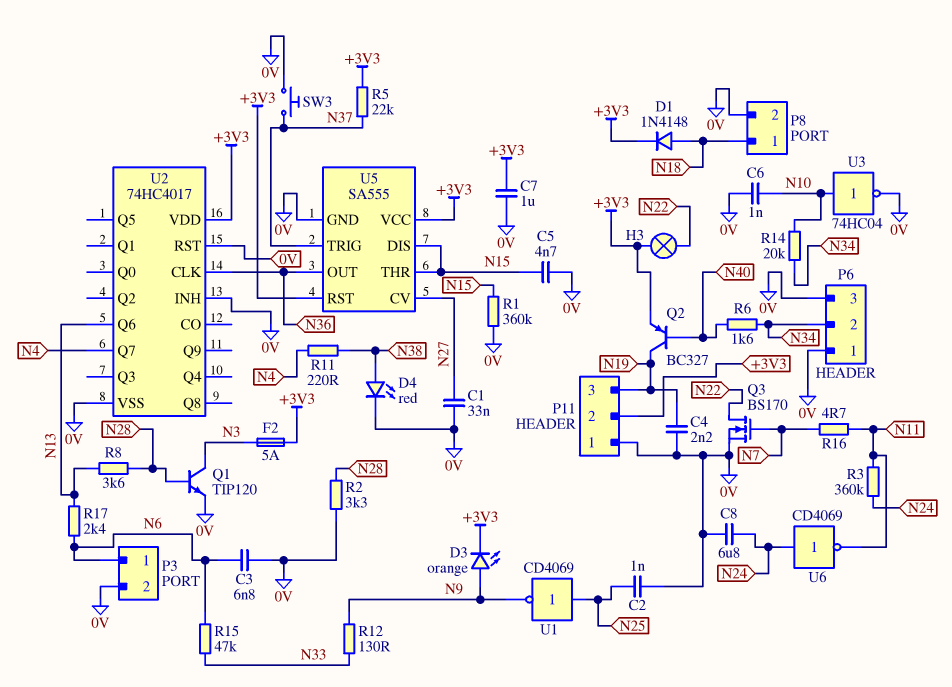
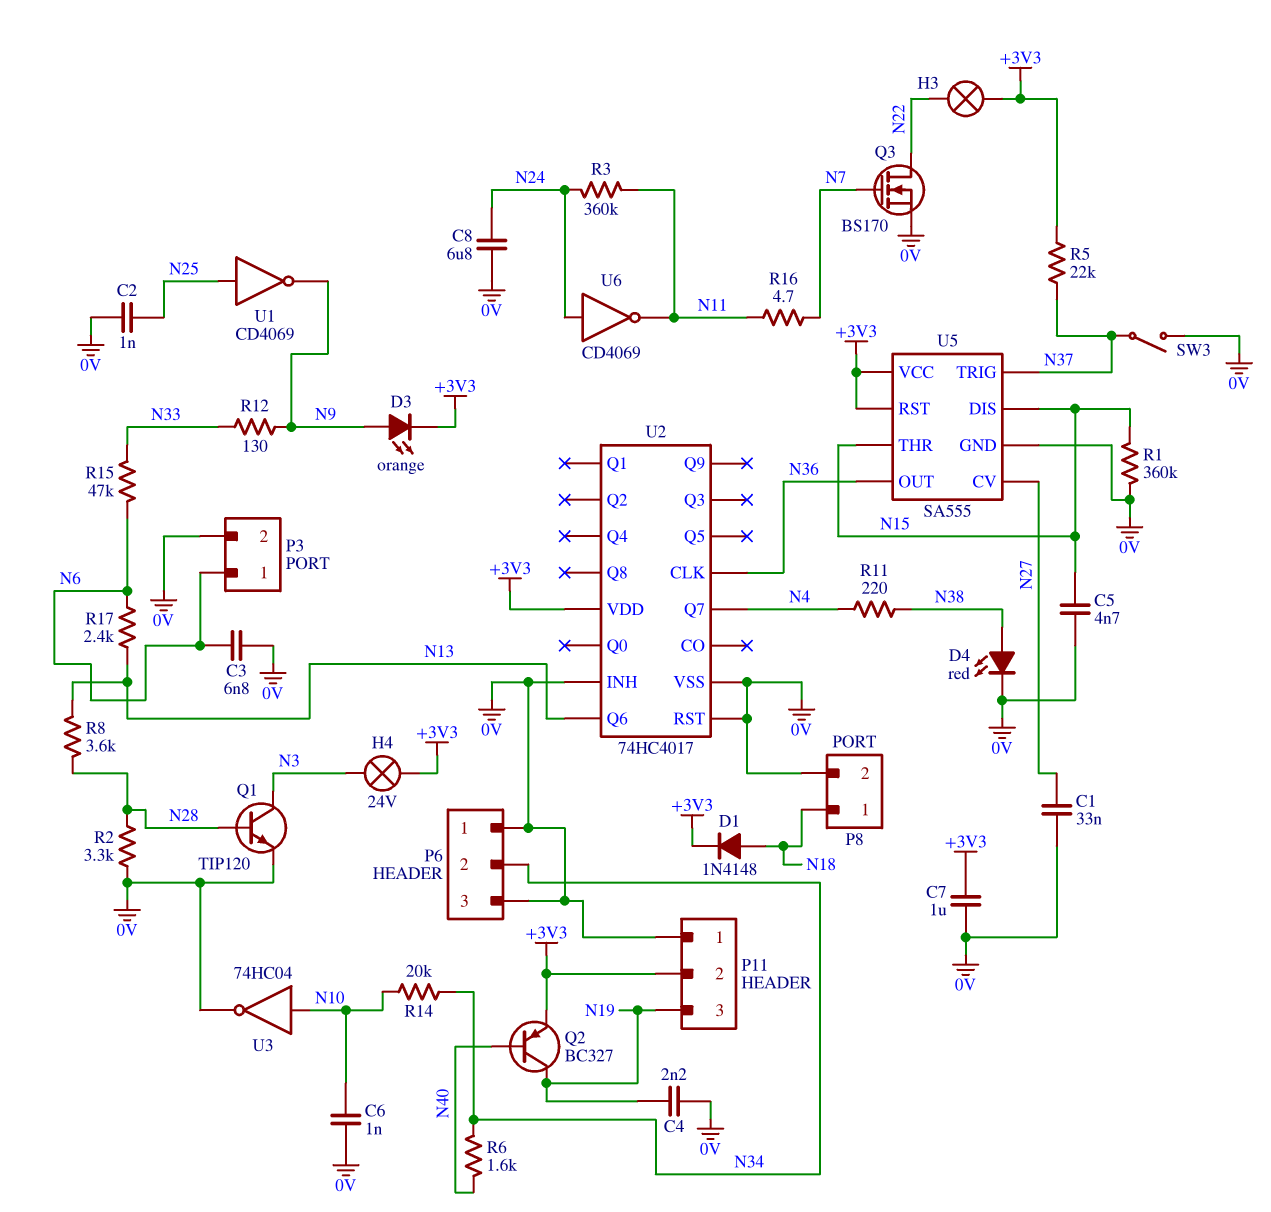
F2: 5A (+3V3, N3) -> none
H4: none -> lamp 24V (+3V3, N3)
SW3: button (0V, N37) -> switch (0V, N37)

